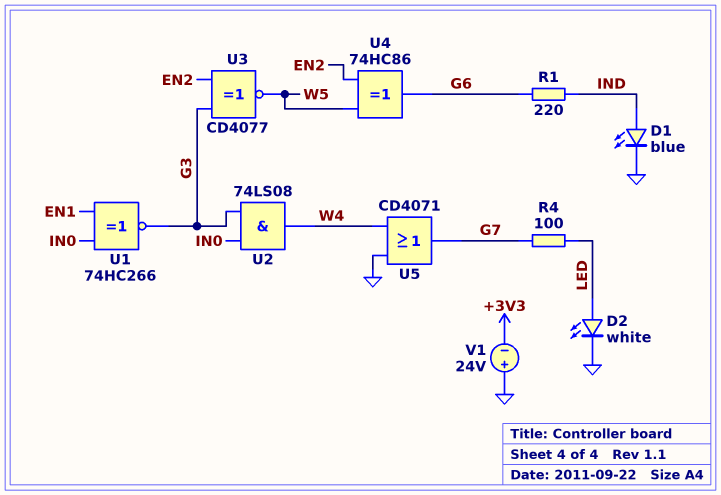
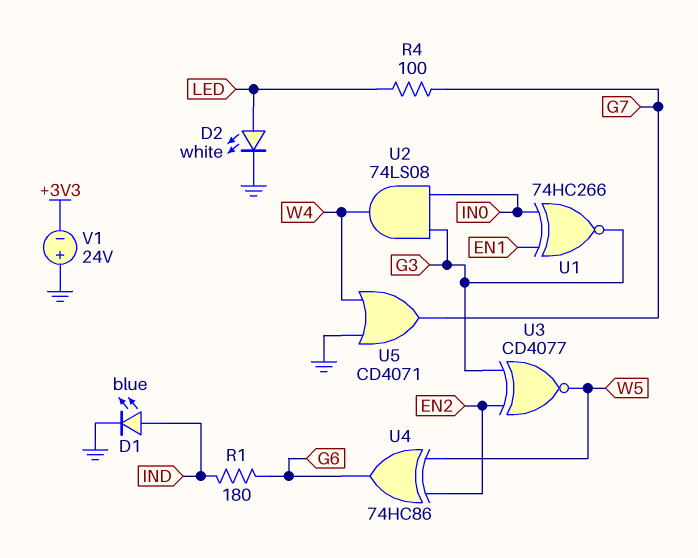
R1: 220 (G6, IND) -> 180 (G6, IND)

